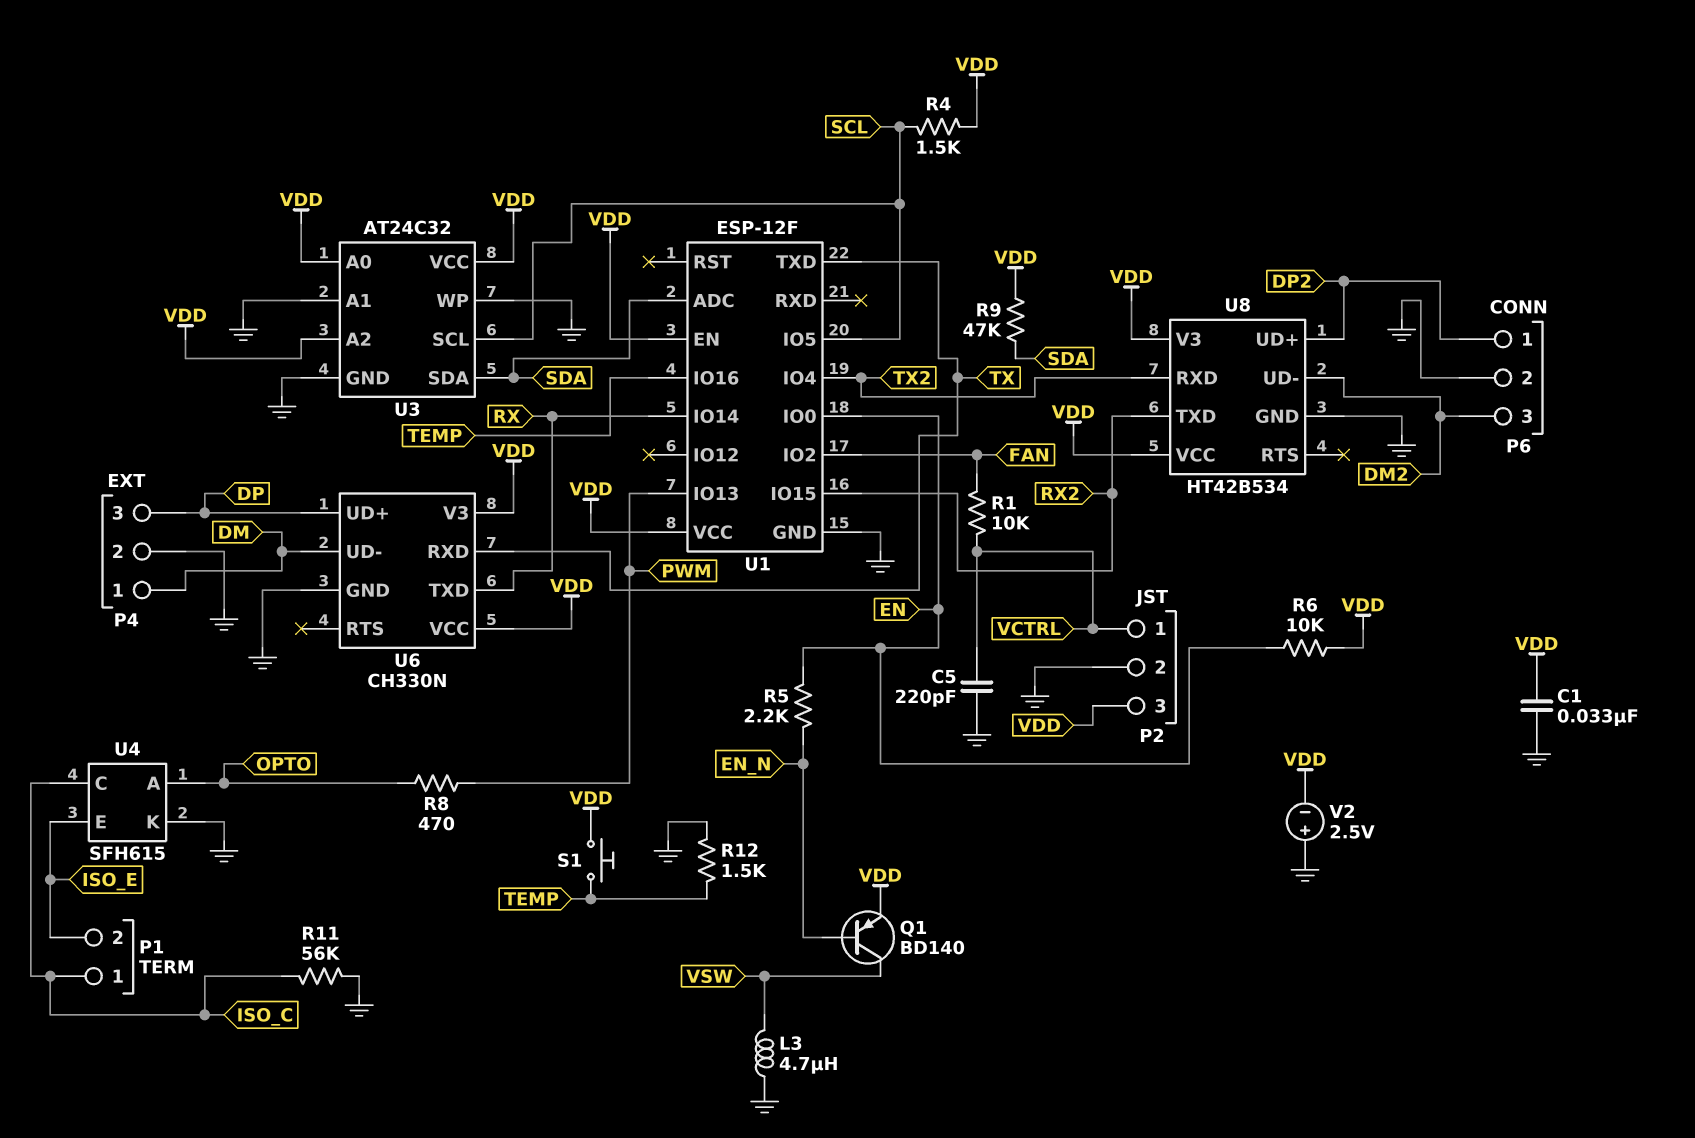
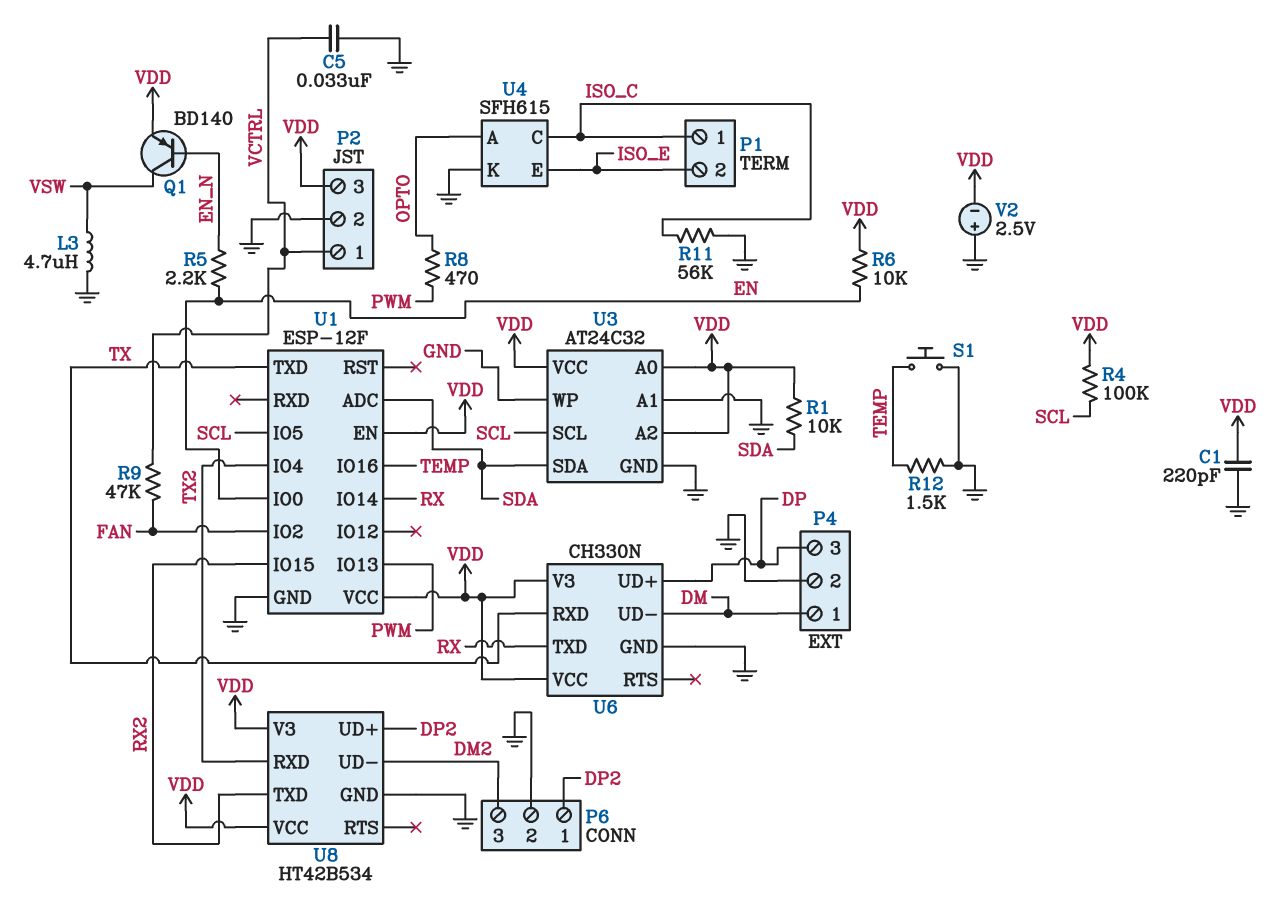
C1: 33nF (GND, VDD) -> 220pF (GND, VDD)
C5: 220pF (GND, VCTRL) -> 33nF (GND, VCTRL)
R1: 10k (FAN, VCTRL) -> 10k (SDA, VDD)
R4: 1.5k (SCL, VDD) -> 100k (SCL, VDD)
R9: 47k (SDA, VDD) -> 47k (FAN, VCTRL)
S1: button (TEMP, VDD) -> button (GND, TEMP)

